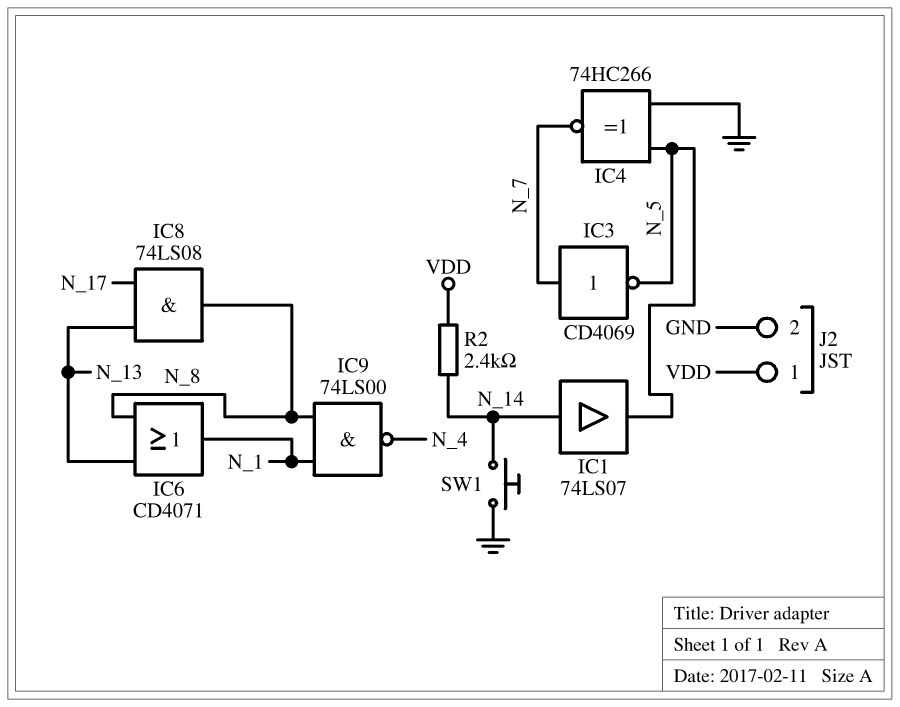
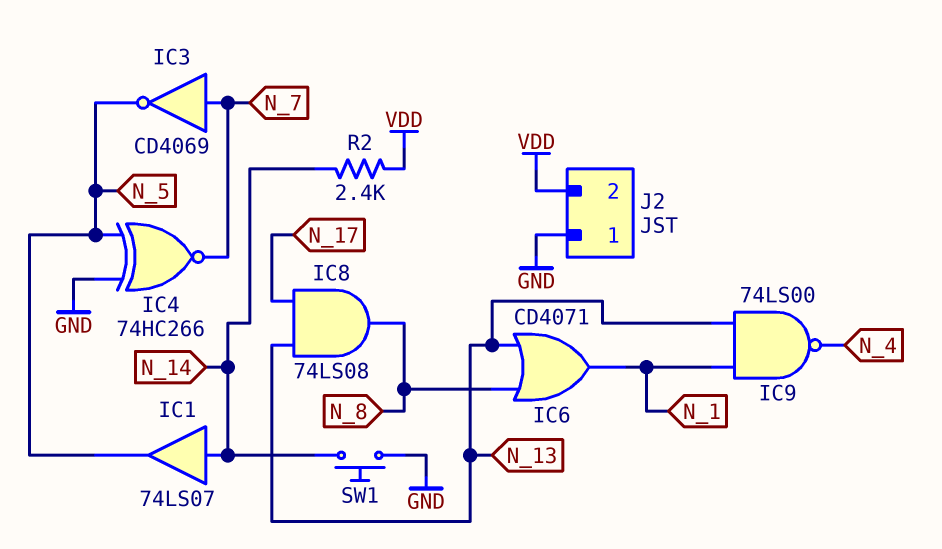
IC9: NAND 74LS00 (in N_1, in N_8, out N_4) -> NAND 74LS00 (in N_1, in N_13, out N_4)
J2 pin 1: VDD -> GND
J2 pin 2: GND -> VDD

